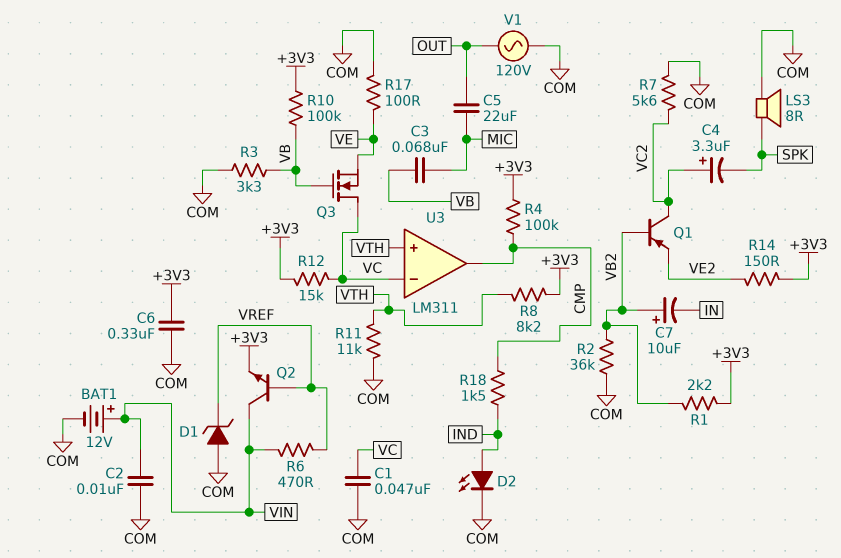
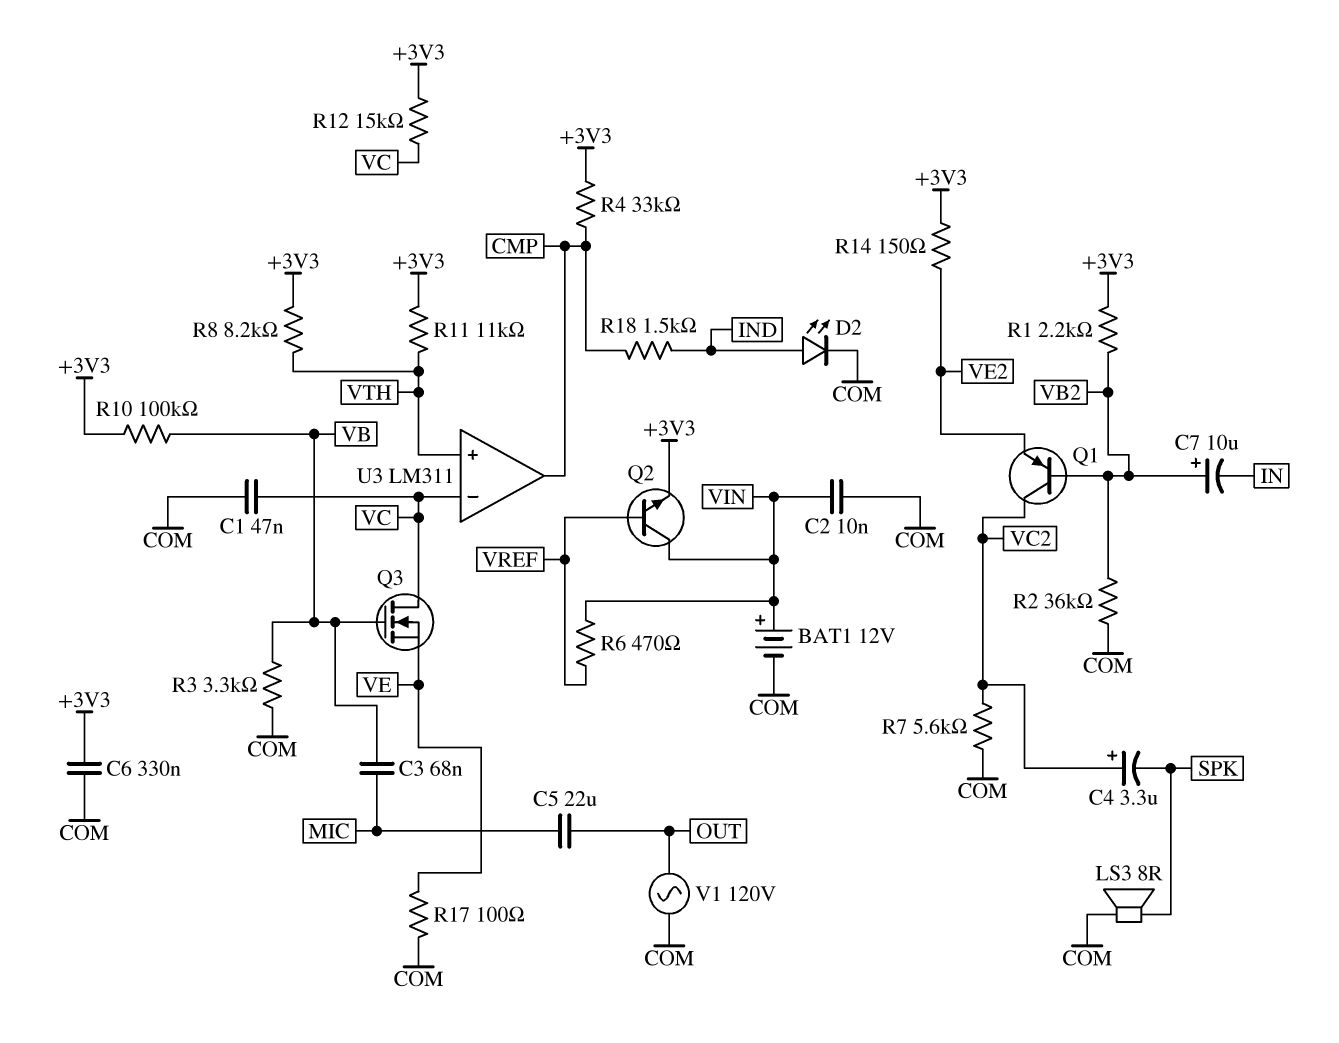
D1: zener (A COM, K VREF) -> none
R4: 100k (+3V3, CMP) -> 33k (+3V3, CMP)
R11: 11k (COM, VTH) -> 11k (+3V3, VTH)

